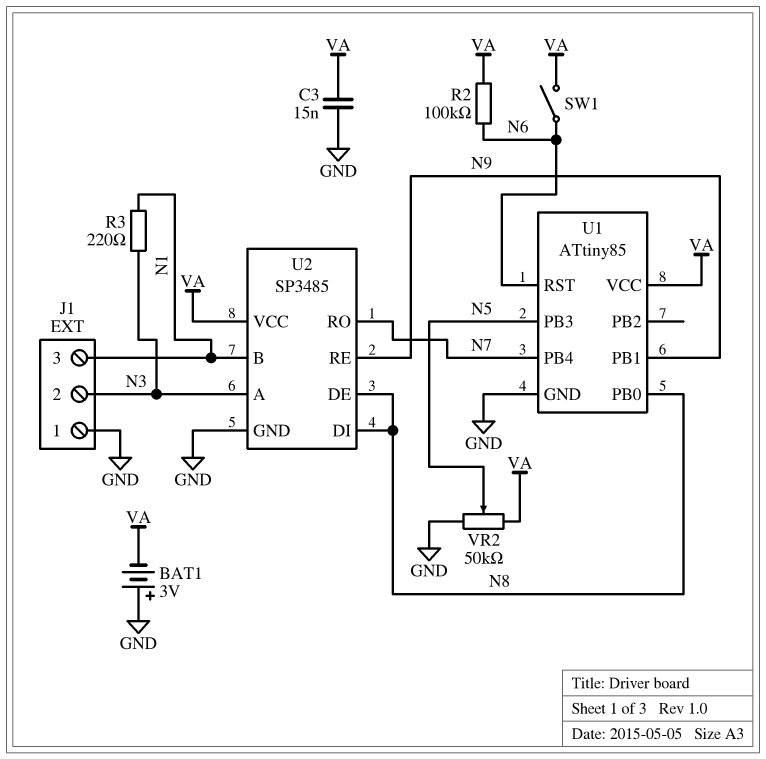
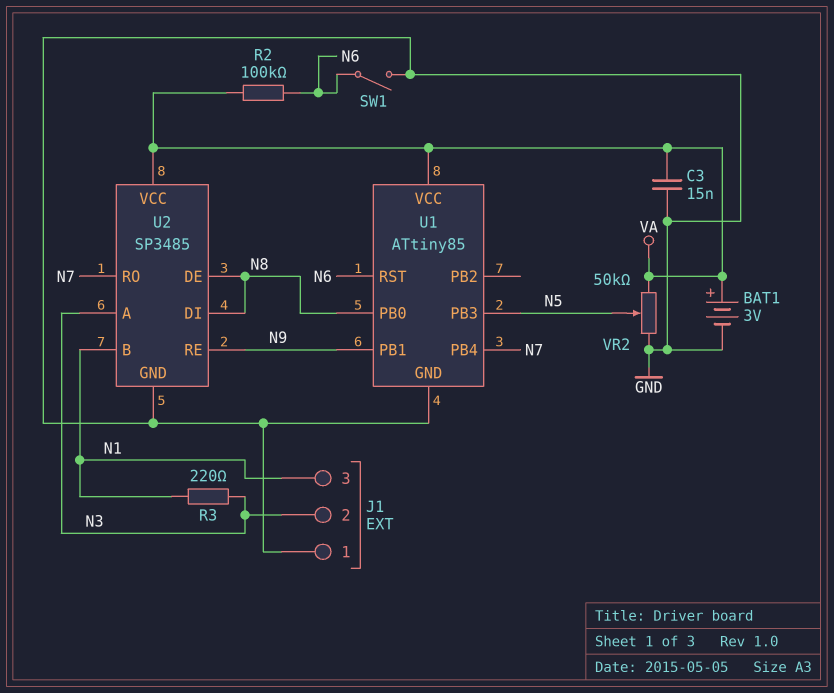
BAT1: 3V (plus GND, minus VA) -> 3V (plus VA, minus GND)
SW1: switch (N6, VA) -> switch (GND, N6)

